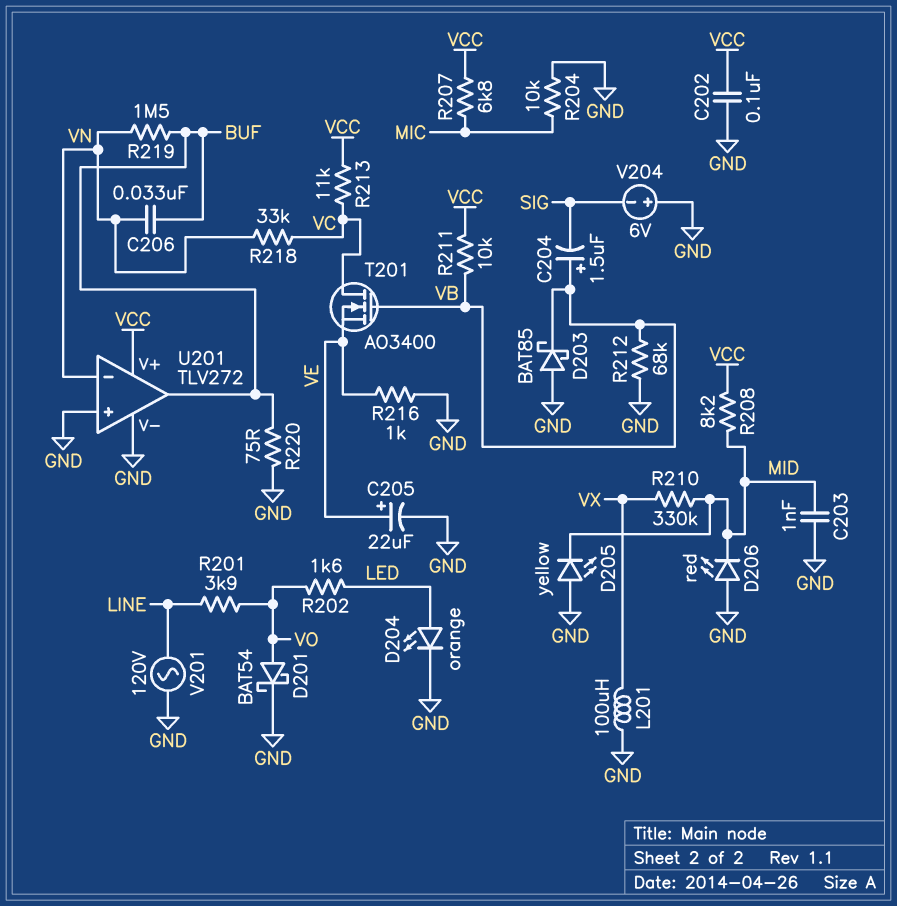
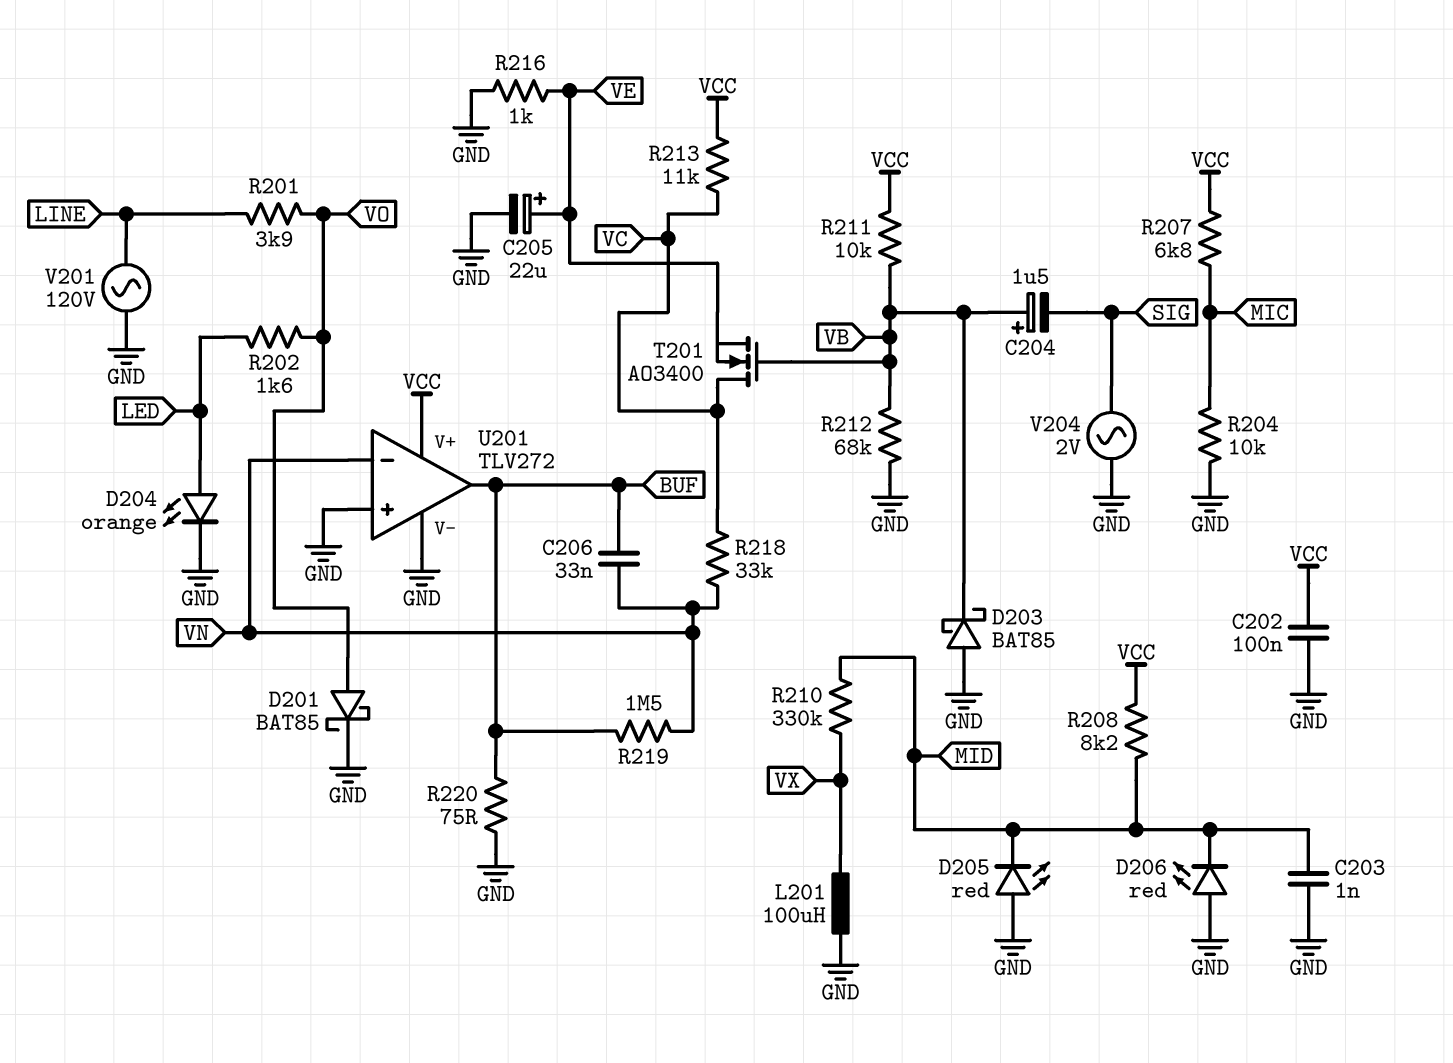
D201: schottky BAT54 (A VO, K GND) -> schottky BAT85 (A VO, K GND)
D205: LED yellow (A GND, K MID) -> LED red (A GND, K MID)
V204: 6V (plus GND, minus SIG) -> AC 2V (GND, SIG)

